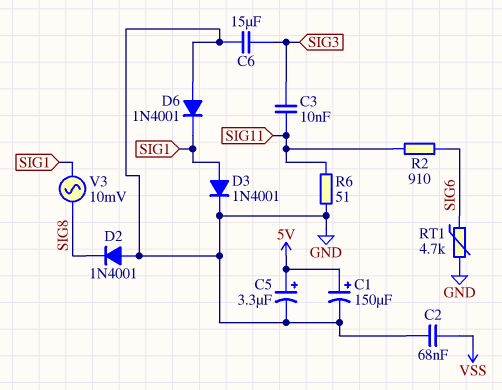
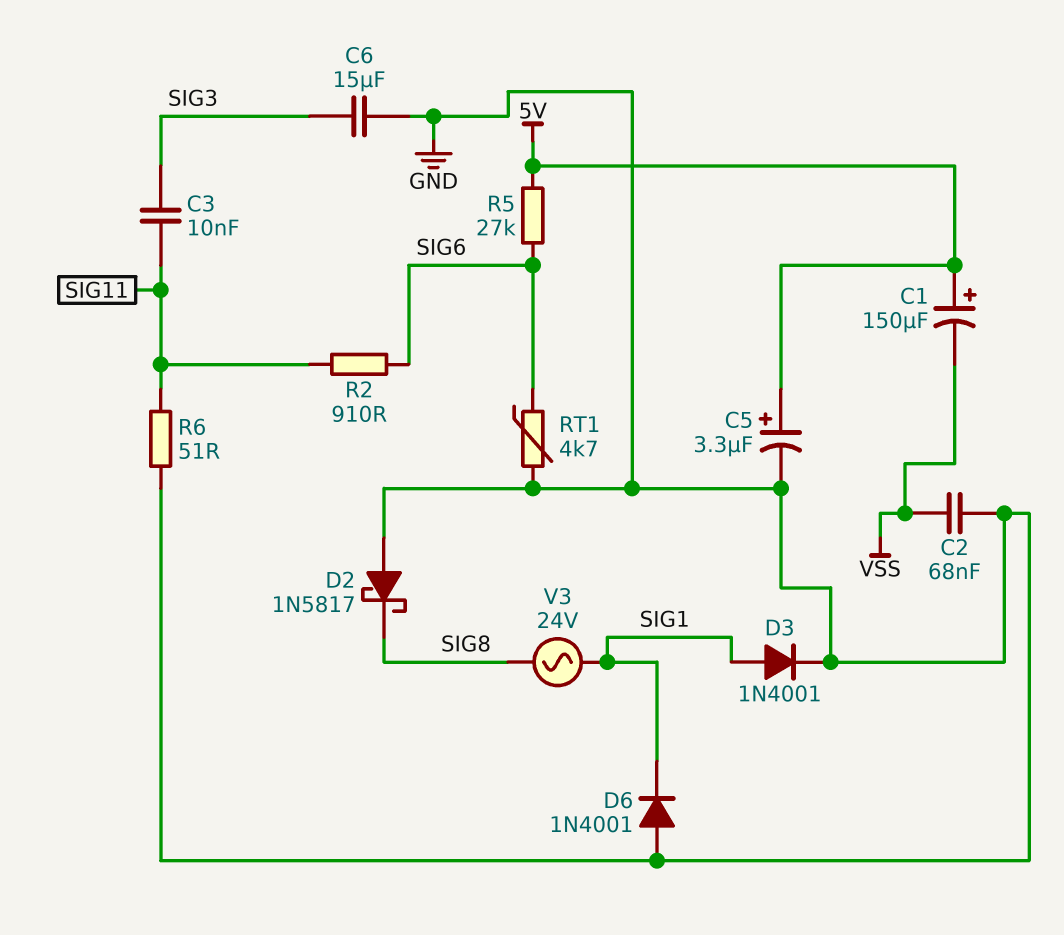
C1: 150uF (plus 5V, minus GND) -> 150uF (plus 5V, minus VSS)
D2: diode 1N4001 (A GND, K SIG8) -> schottky 1N5817 (A GND, K SIG8)
R5: none -> 27k (5V, SIG6)
V3: AC 10mV (SIG1, SIG8) -> AC 24V (SIG1, SIG8)

